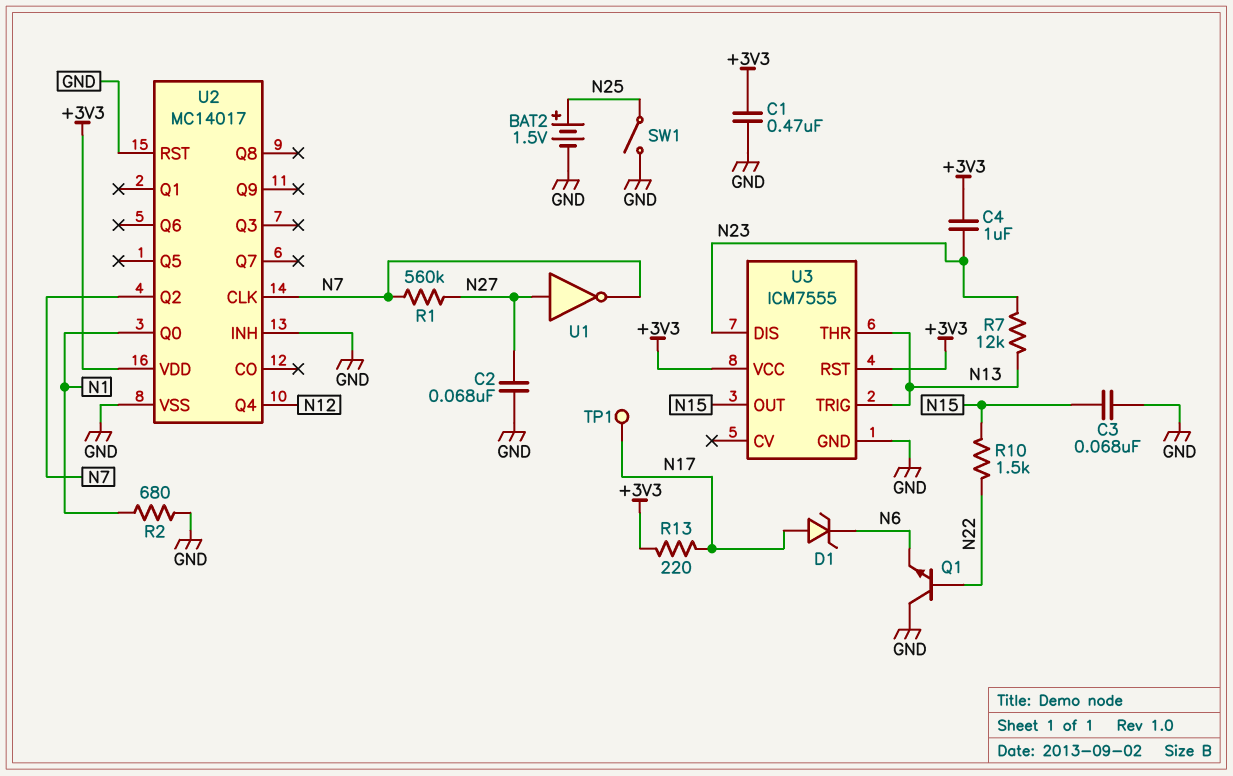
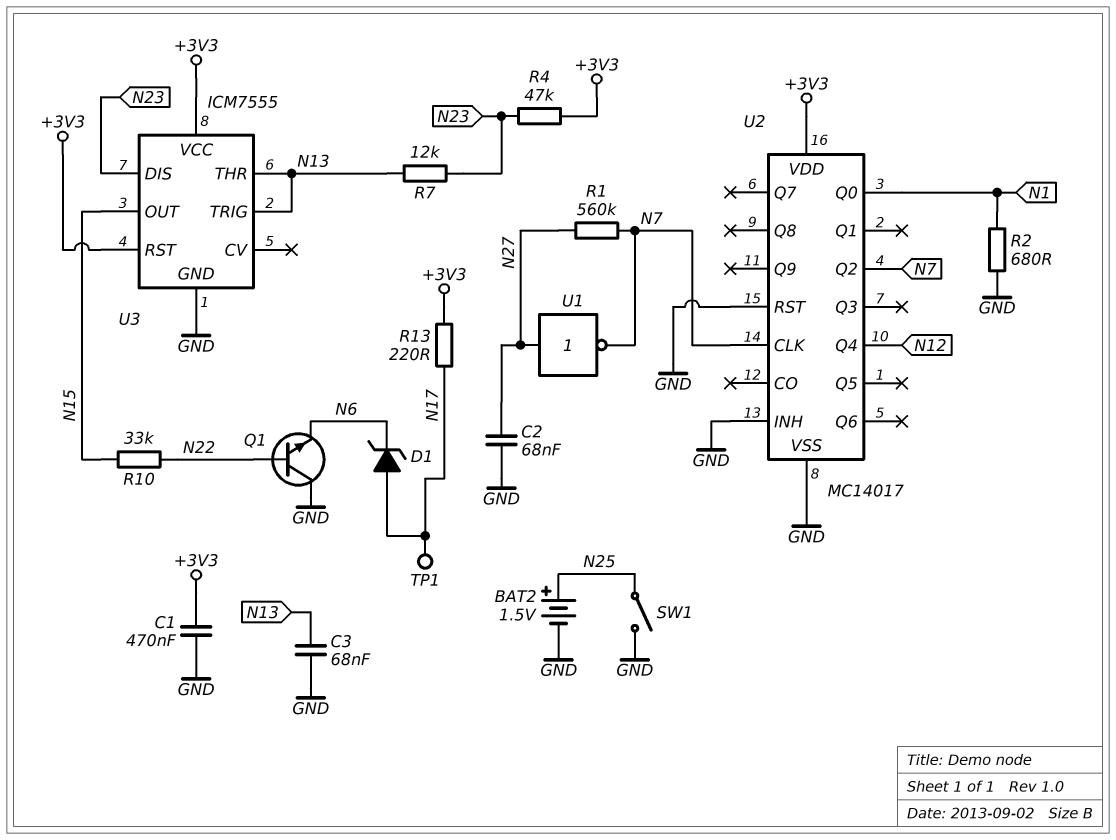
C3: 68nF (GND, N15) -> 68nF (GND, N13)
C4: 1uF (+3V3, N23) -> none
R4: none -> 47k (+3V3, N23)
R10: 1.5k (N15, N22) -> 33k (N15, N22)

